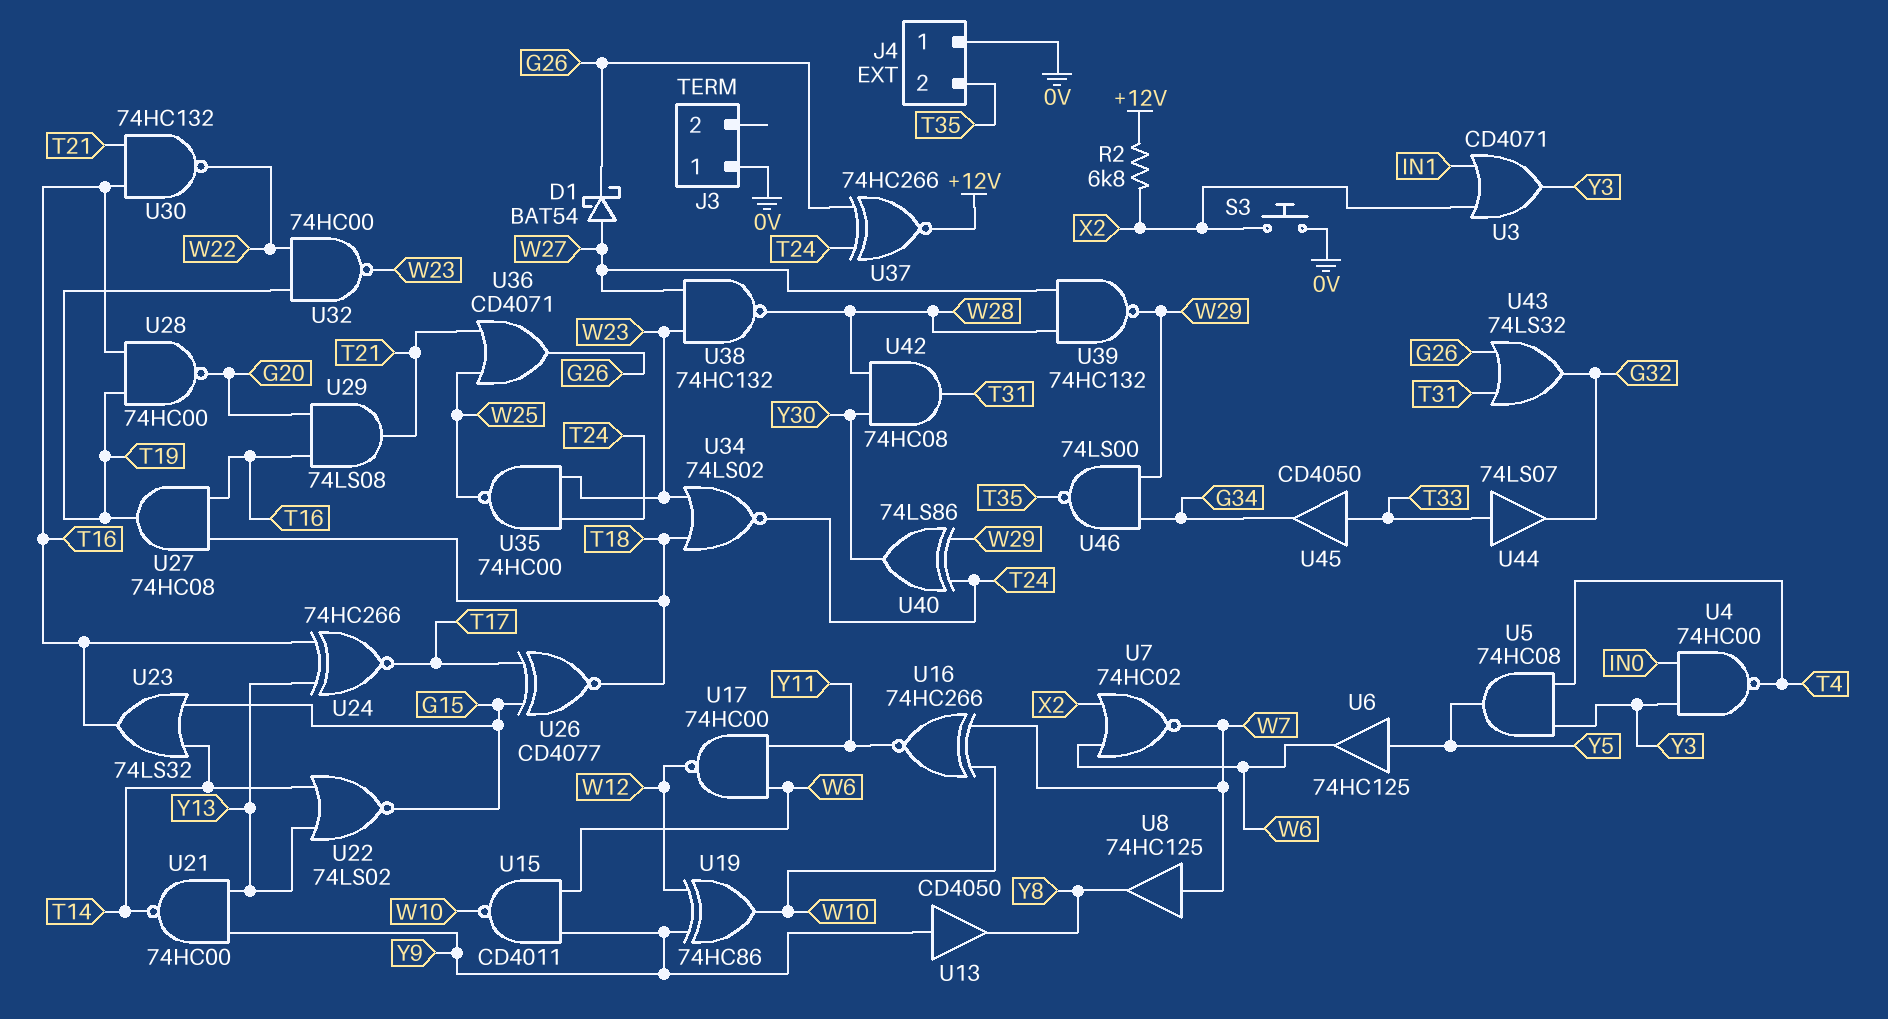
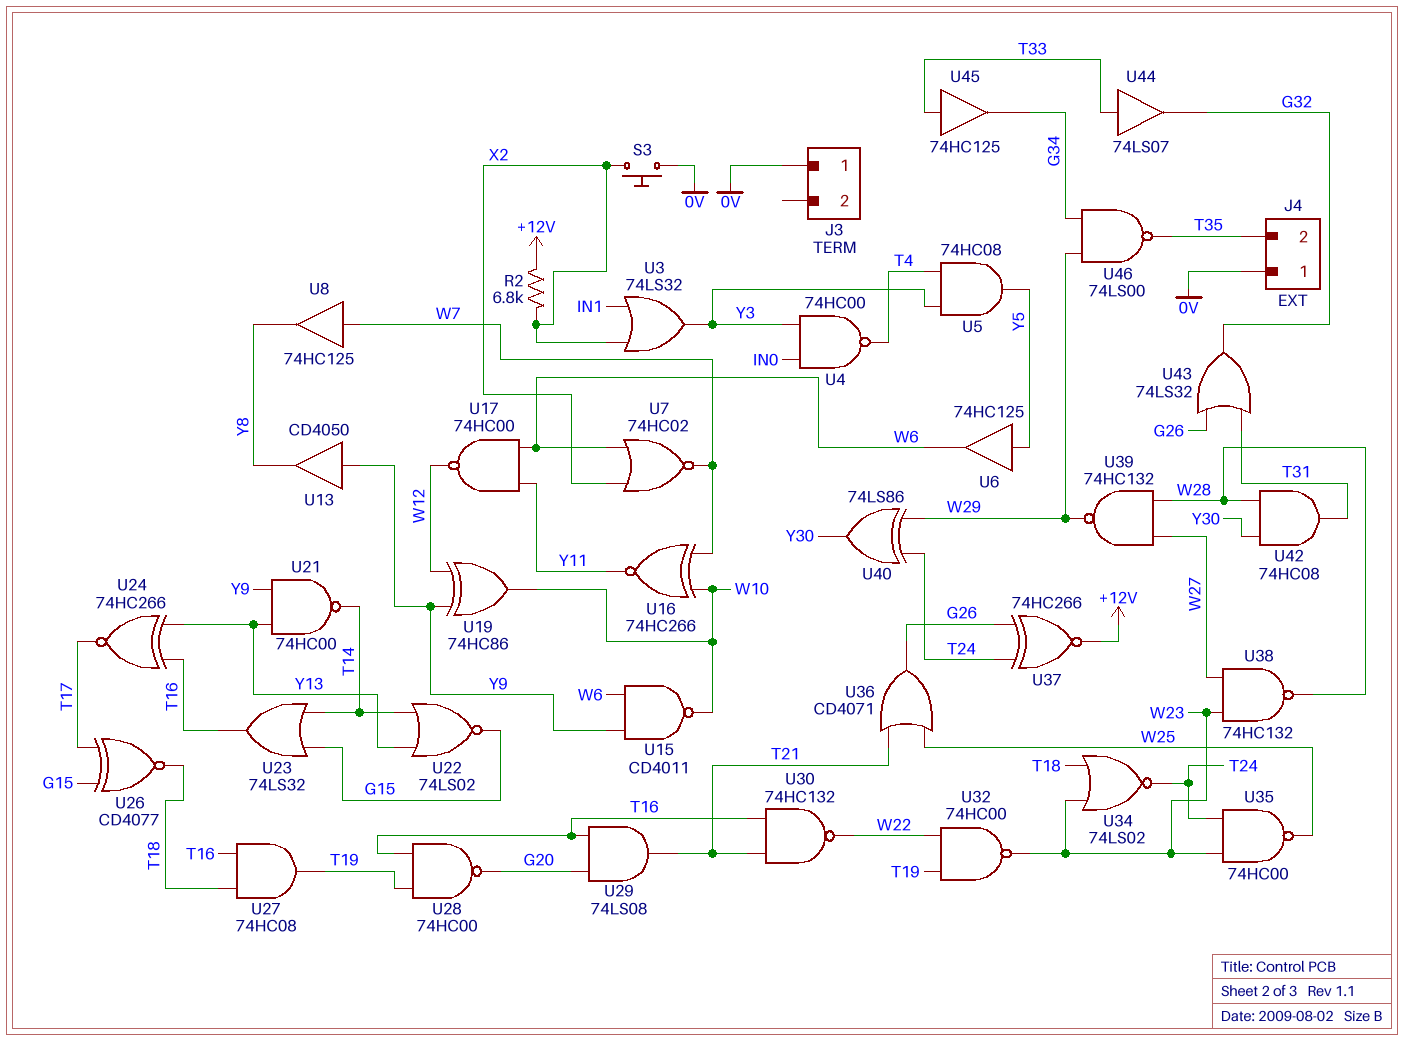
D1: schottky BAT54 (A W27, K G26) -> none
U3: OR CD4071 (in IN1, in X2, out Y3) -> OR 74LS32 (in IN1, in X2, out Y3)
U45: buffer CD4050 (in T33, out G34) -> buffer 74HC125 (in T33, out G34)

